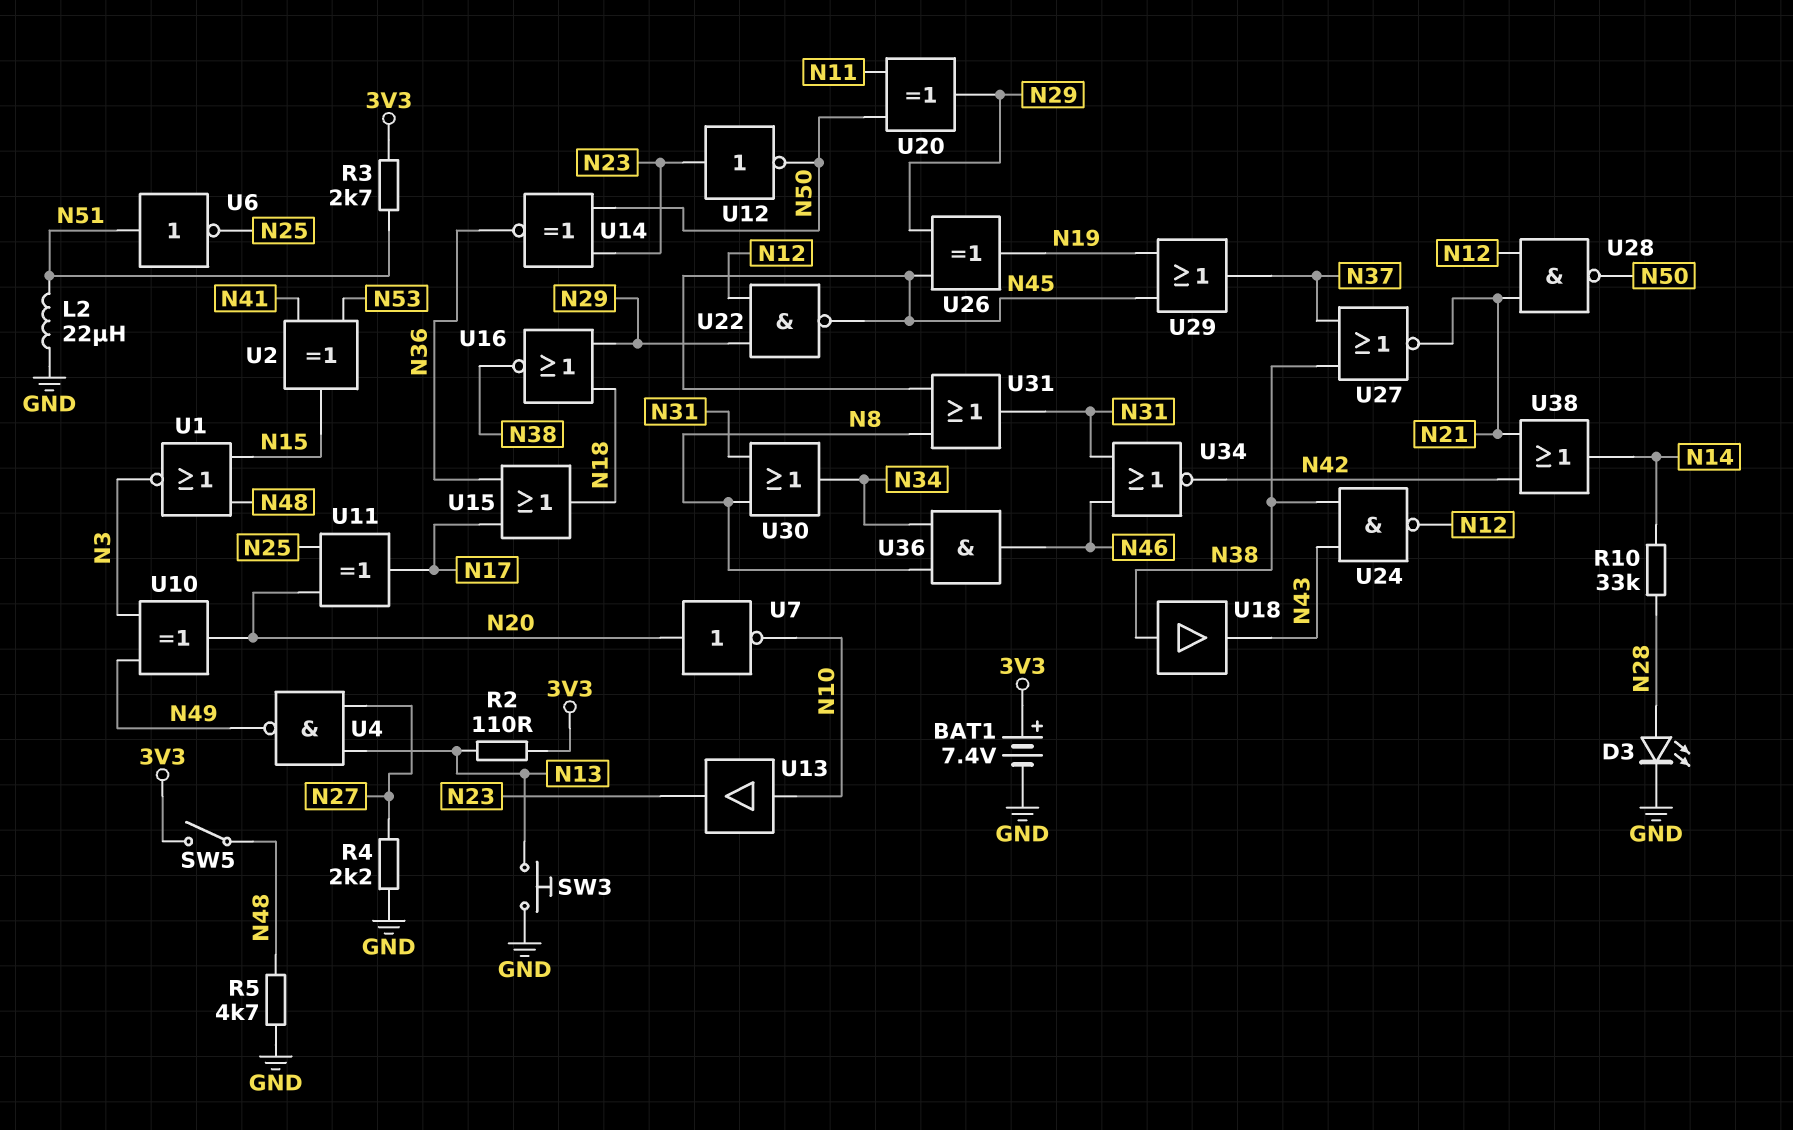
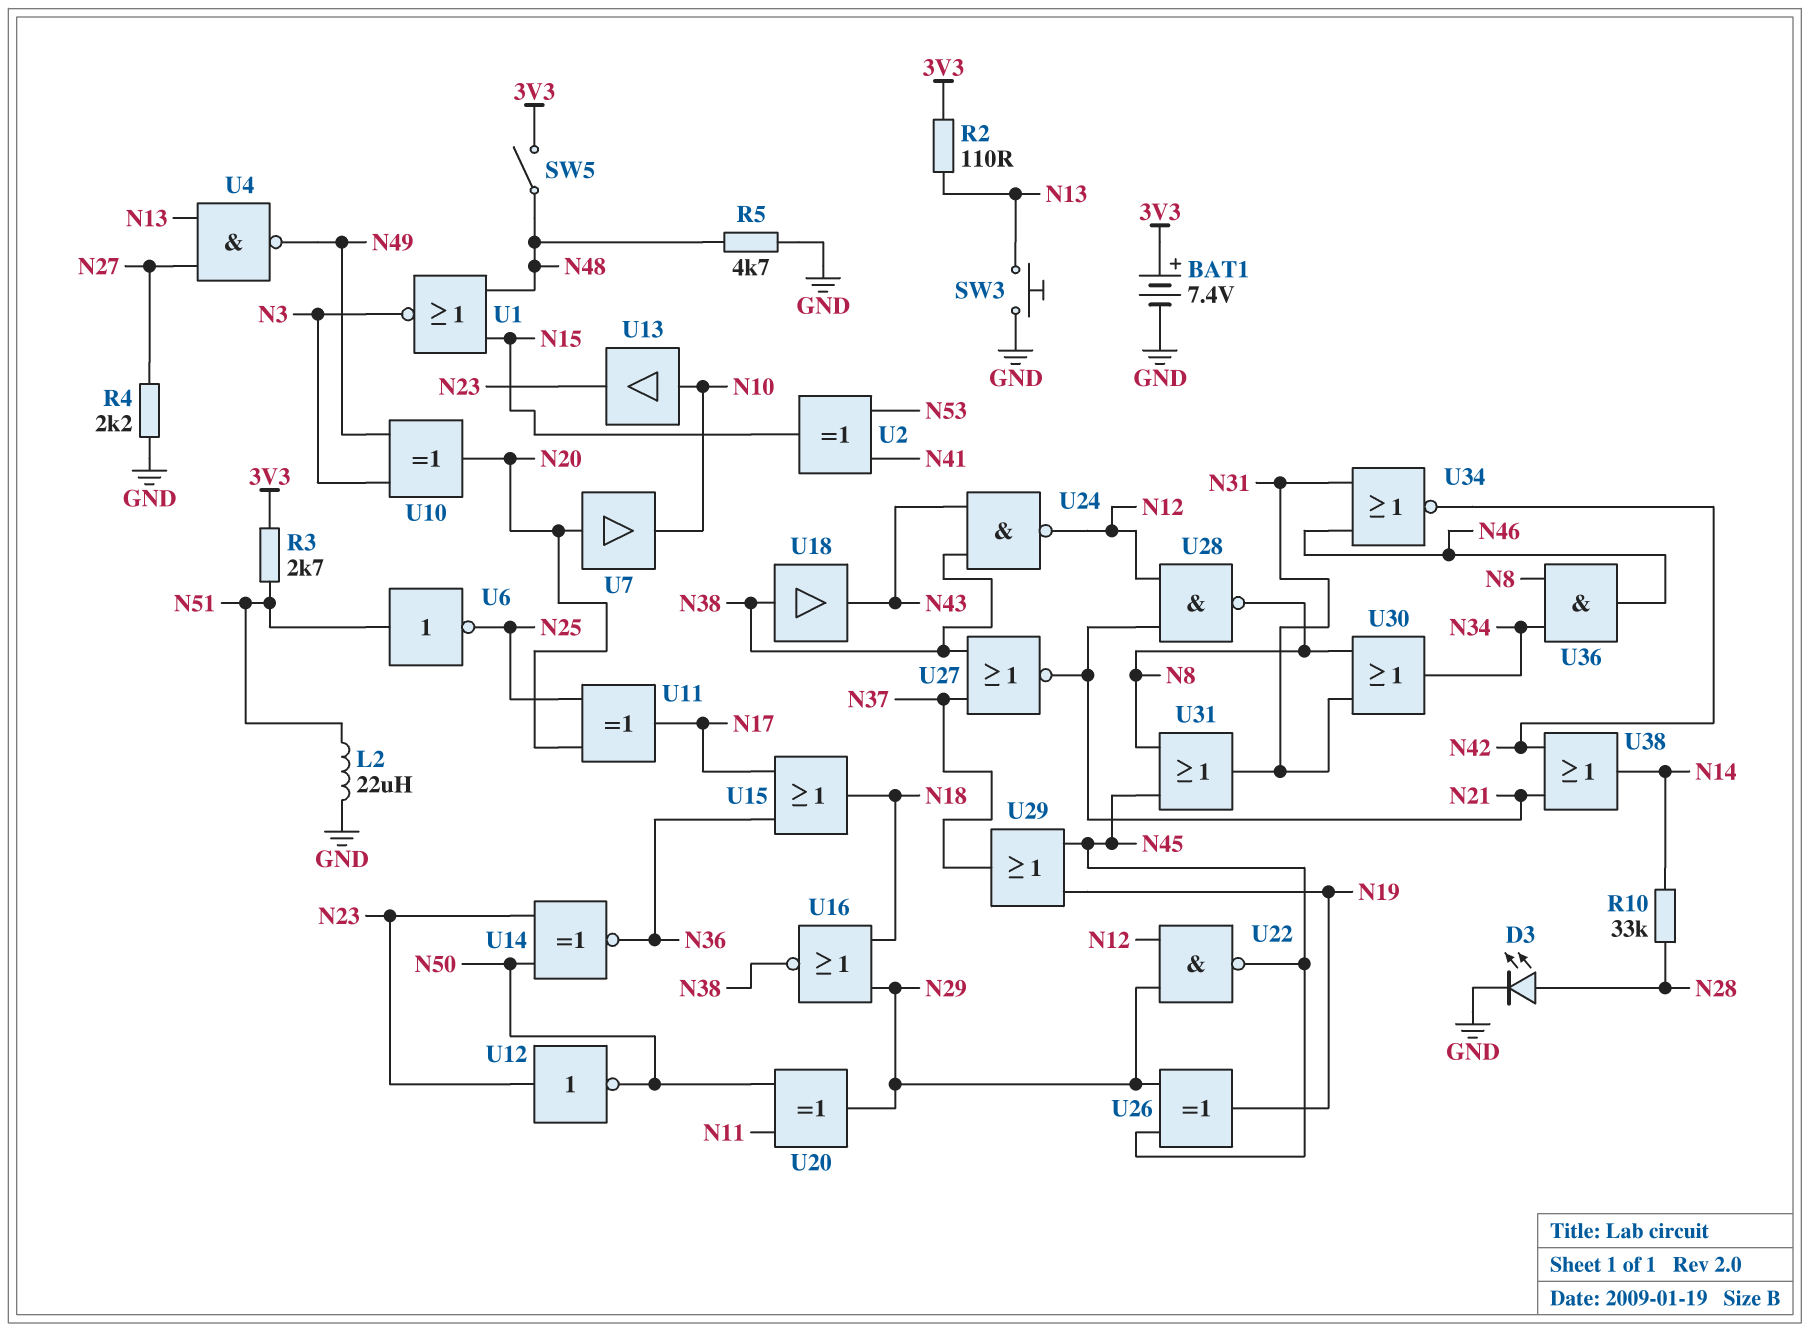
U7: NOT (in N20, out N10) -> buffer (in N20, out N10)
U28: NAND (in N12, in N21, out N50) -> NAND (in N12, in N21, out N8)

